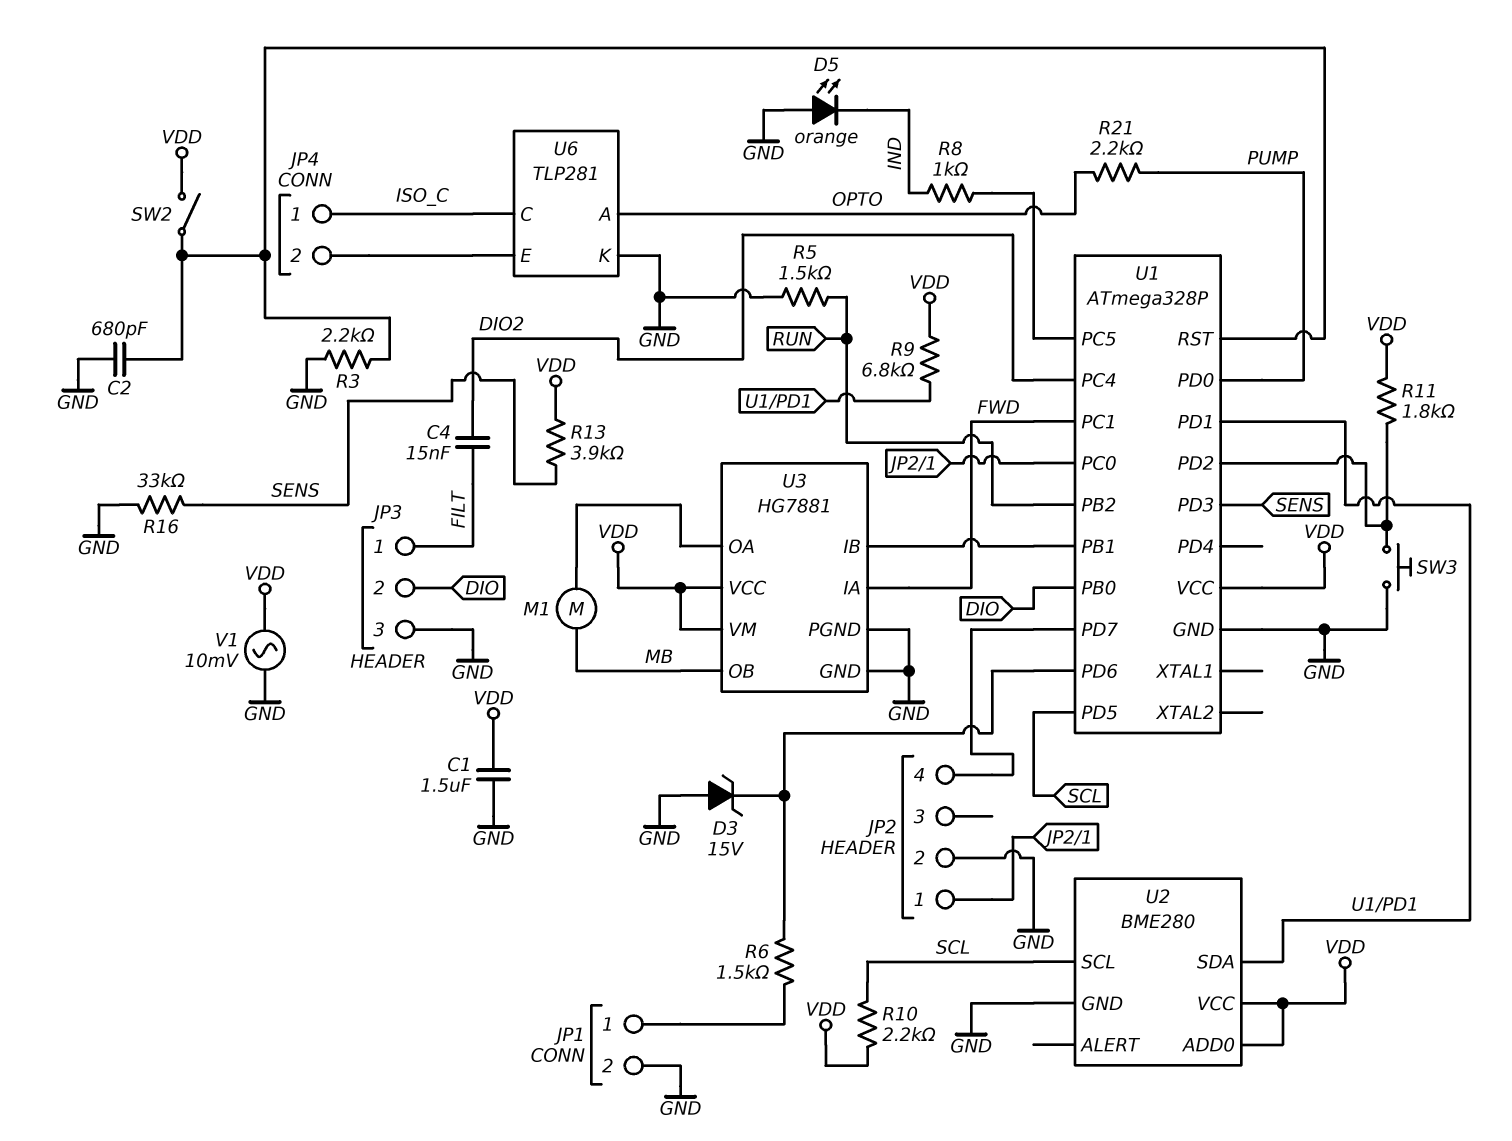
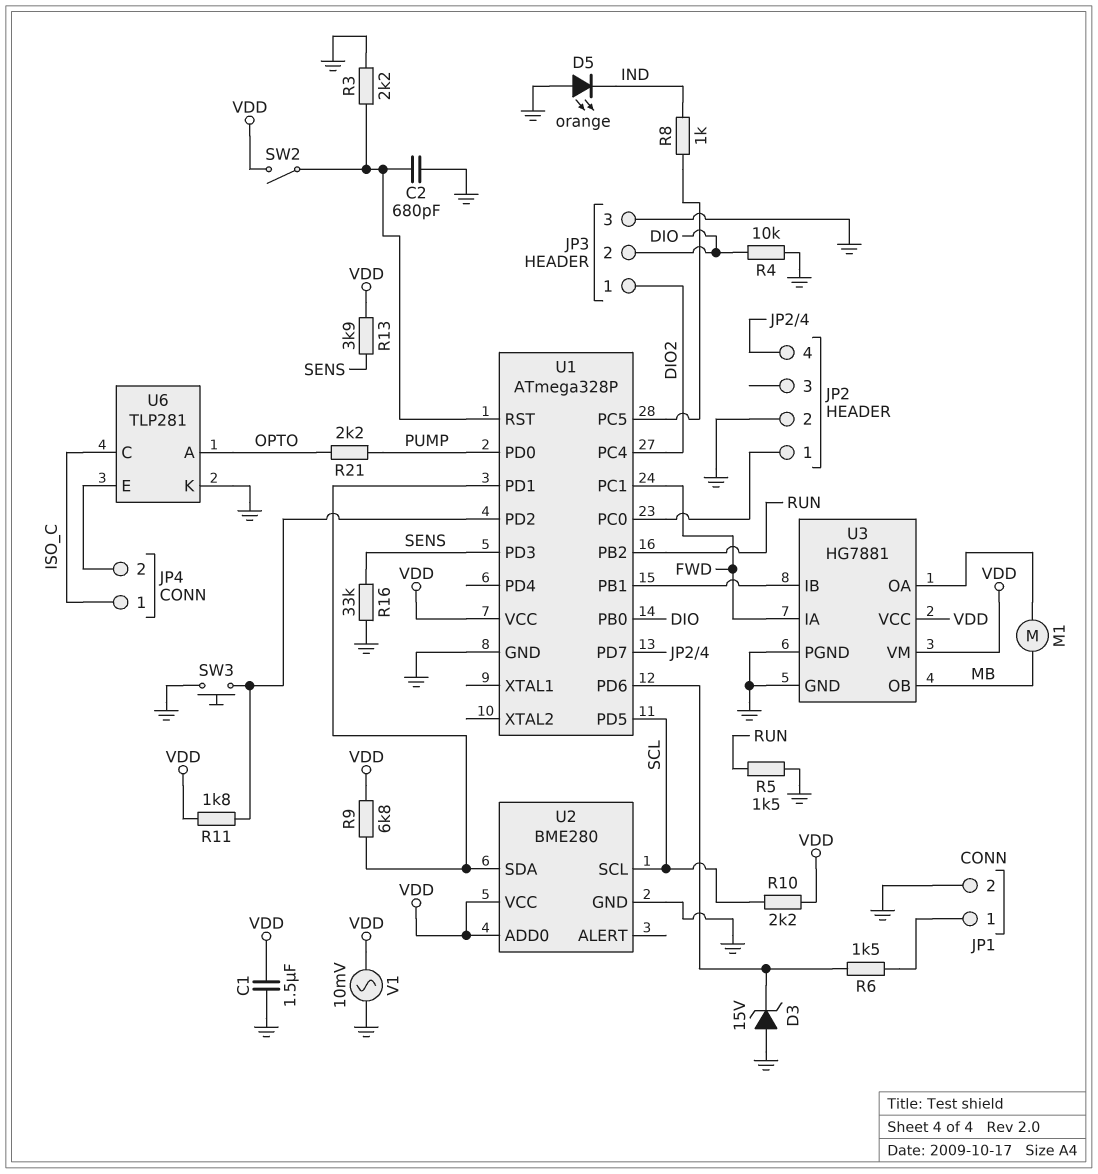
C4: 15nF (DIO2, FILT) -> none
JP3 pin 1: FILT -> DIO2
R4: none -> 10k (DIO, GND)

